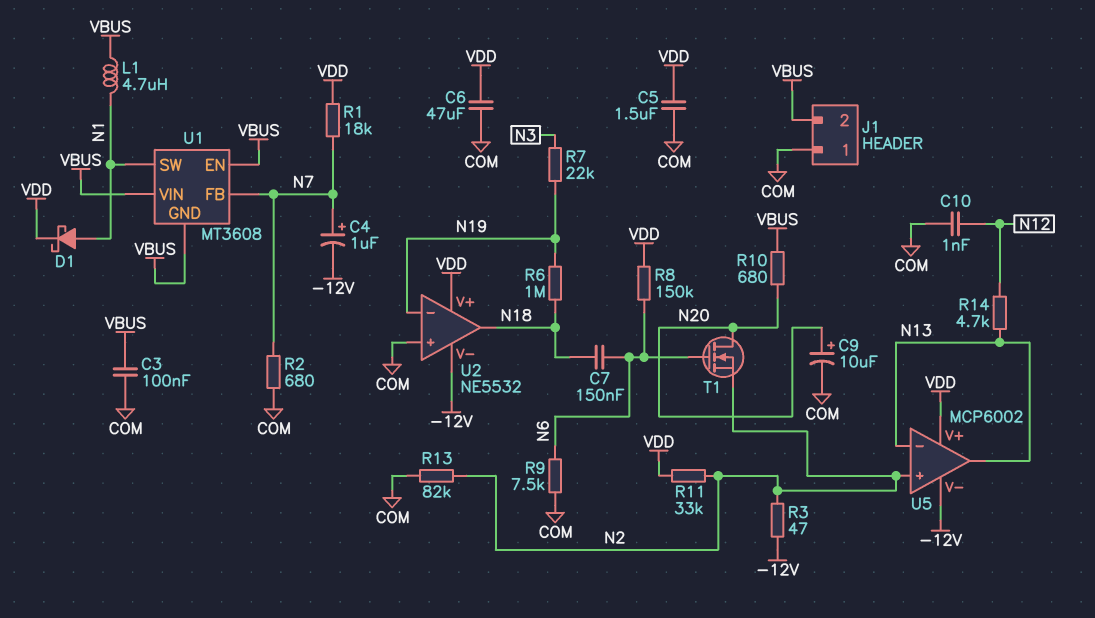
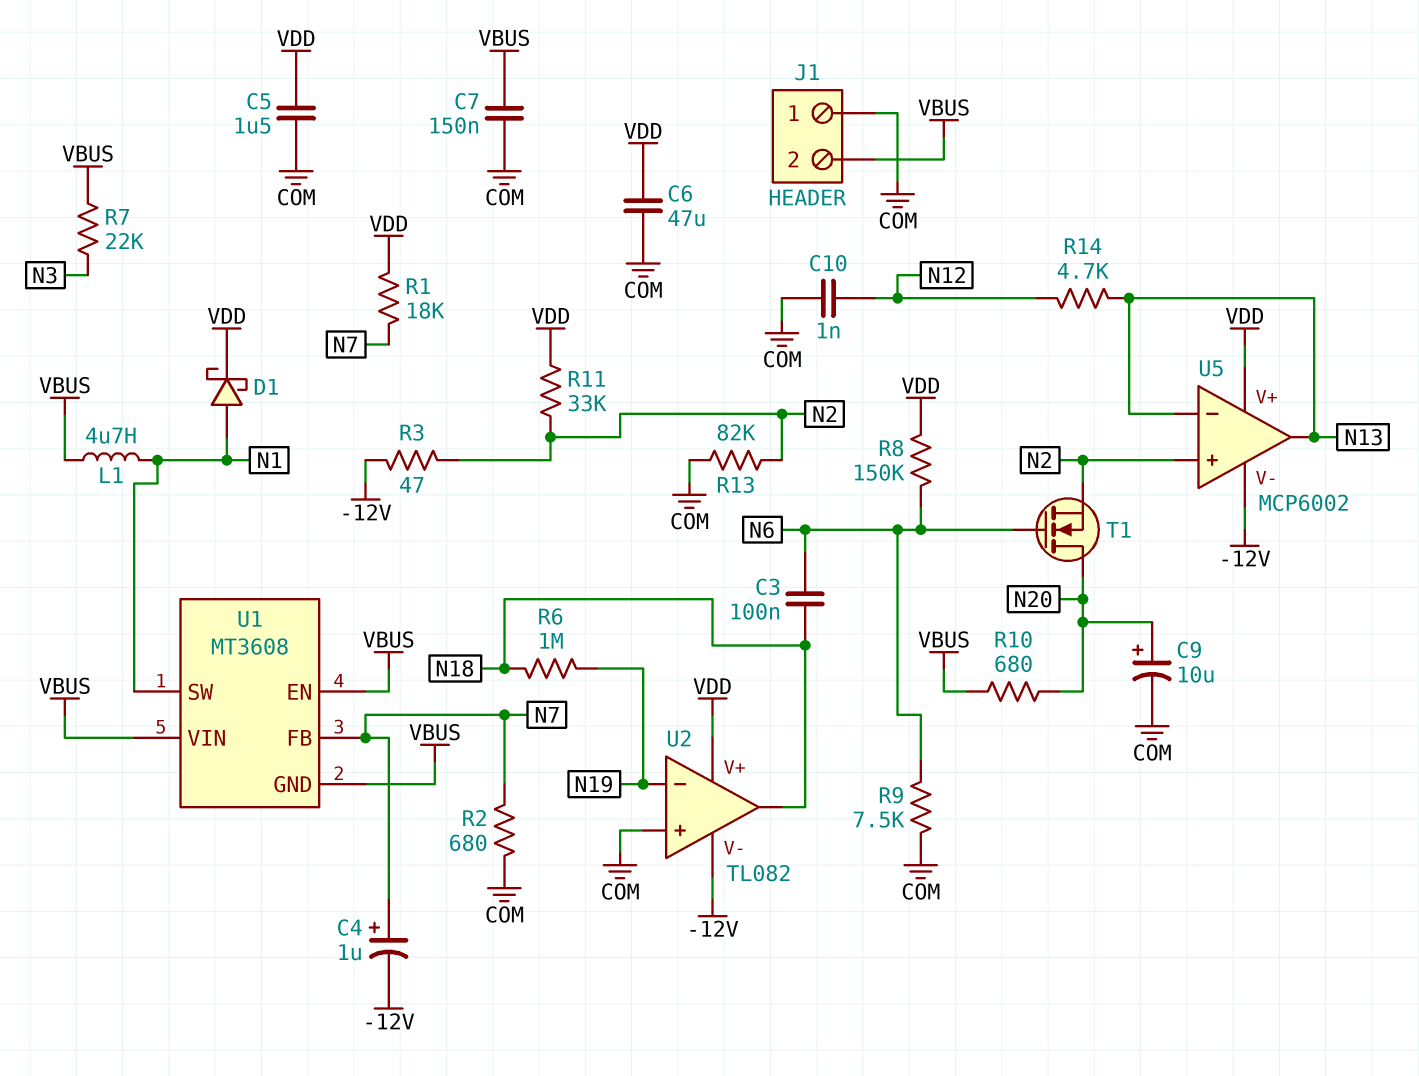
C3: 100nF (COM, VBUS) -> 100nF (N6, N18)
C7: 150nF (N6, N18) -> 150nF (COM, VBUS)
R7: 22k (N3, N19) -> 22k (N3, VBUS)
U2: NE5532 -> TL082

